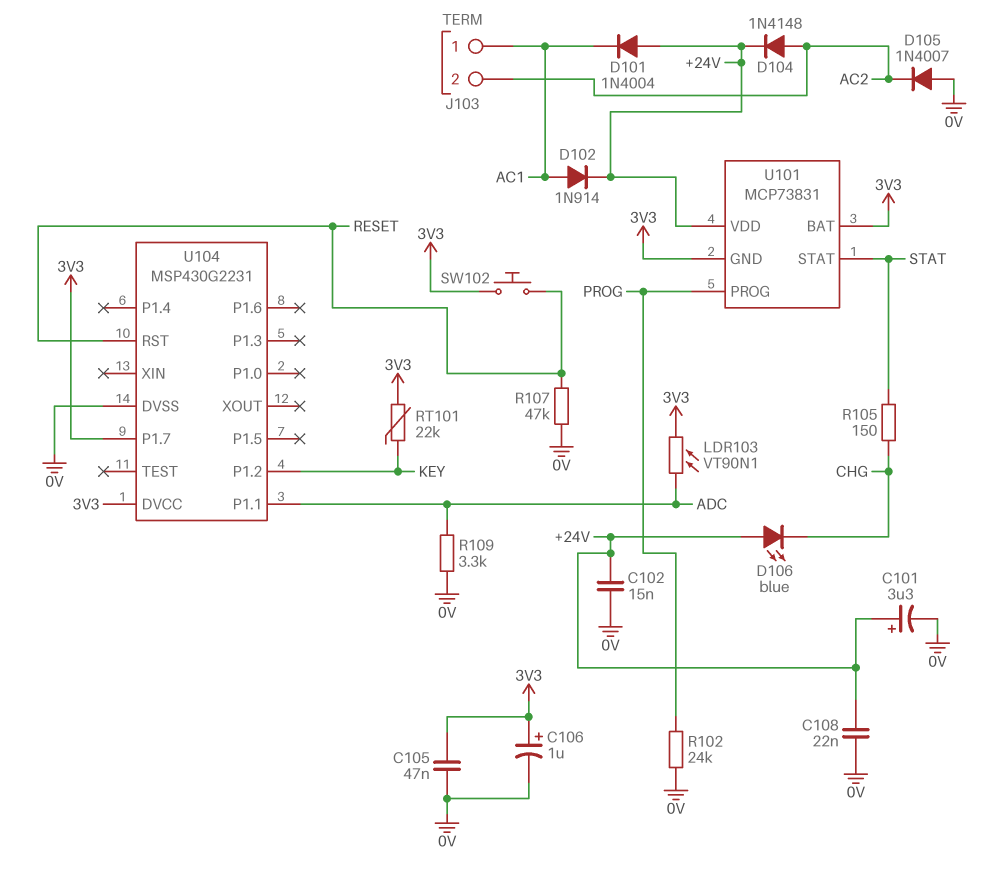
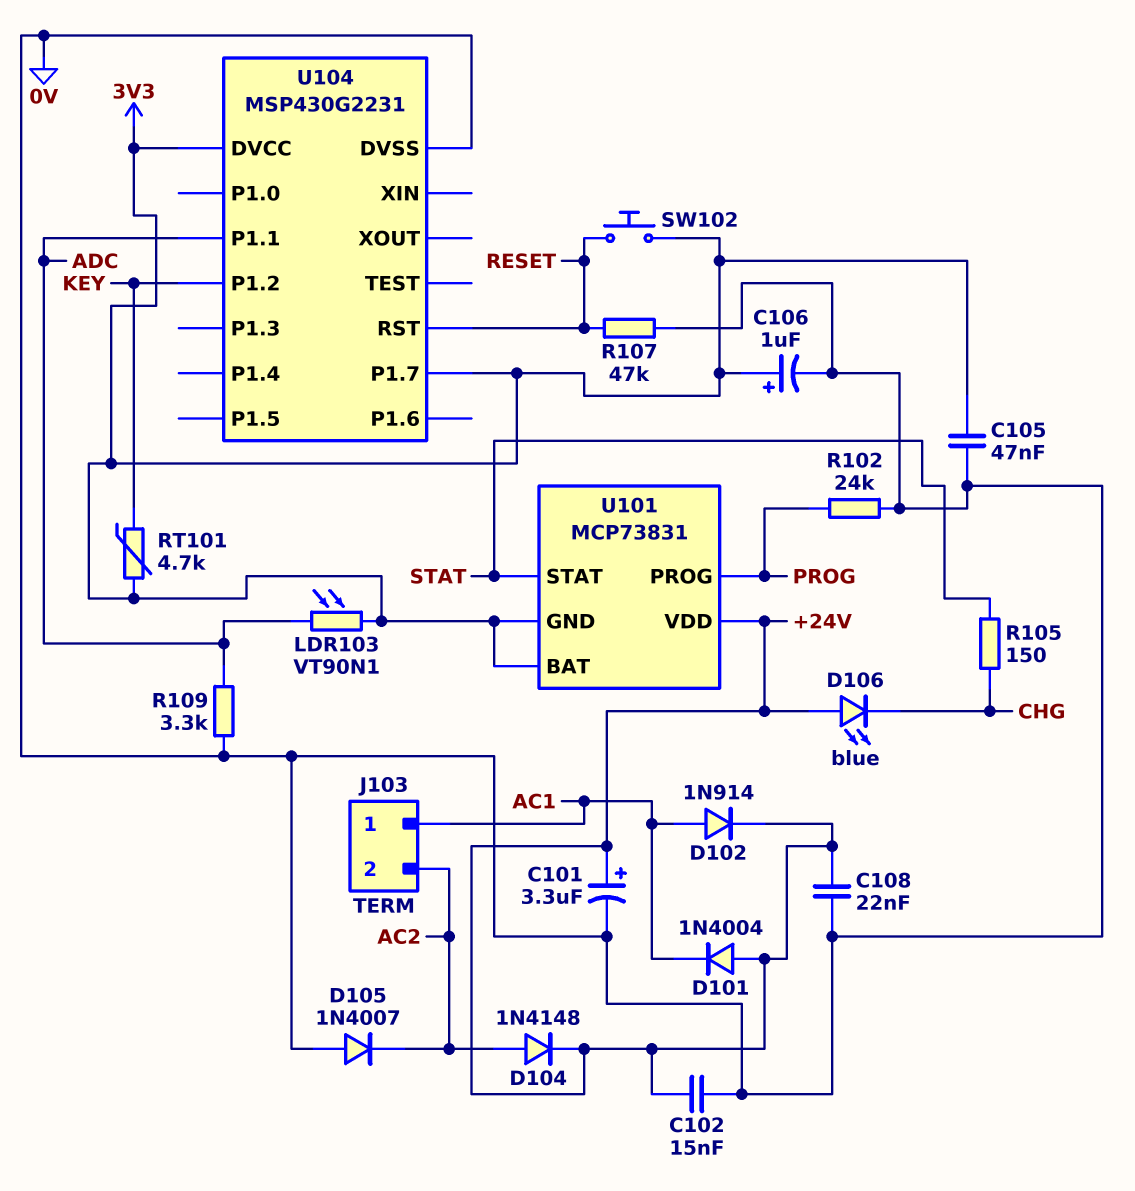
RT101: 22k (3V3, KEY) -> 4.7k (3V3, KEY)

